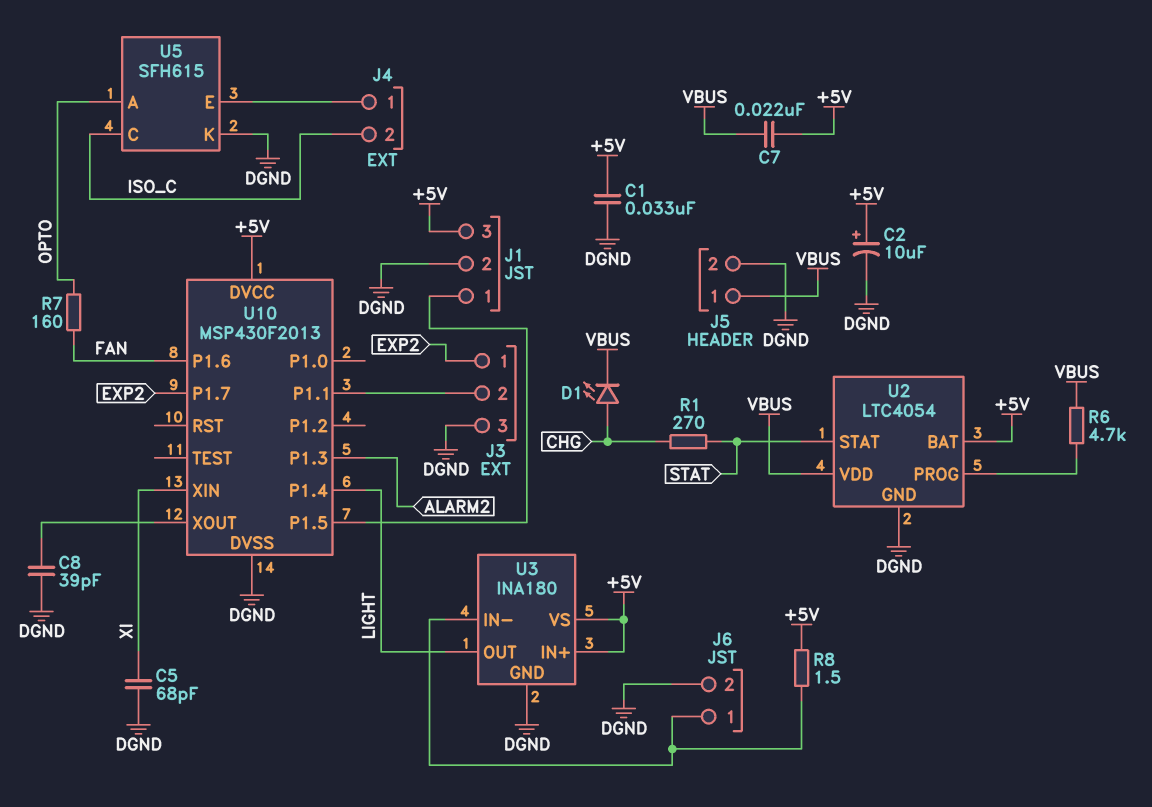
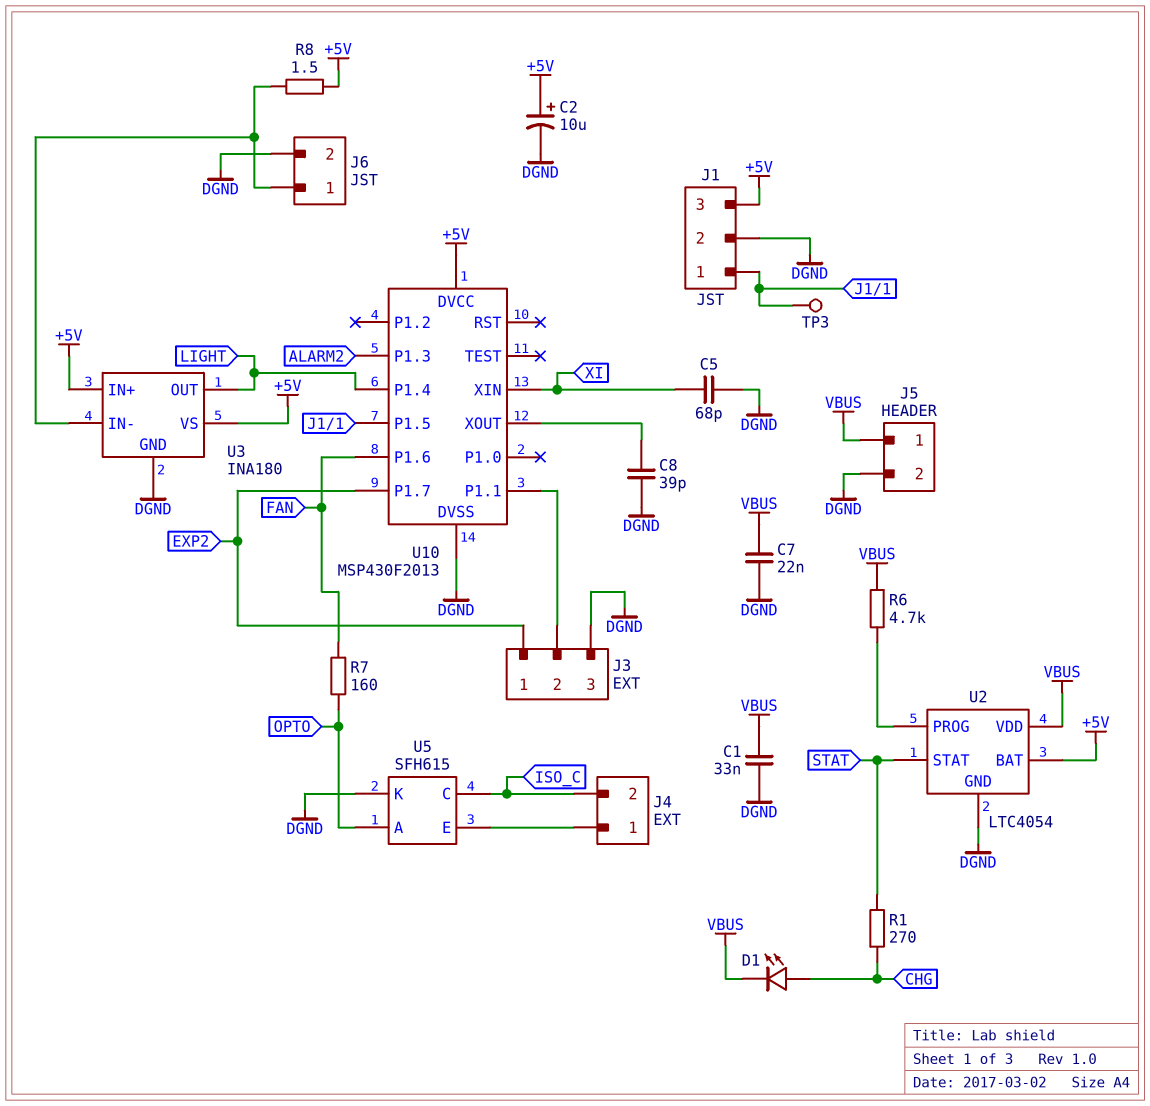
C1: 33nF (+5V, DGND) -> 33nF (DGND, VBUS)
C7: 22nF (+5V, VBUS) -> 22nF (DGND, VBUS)
TP3: none -> test point (J1/1)

